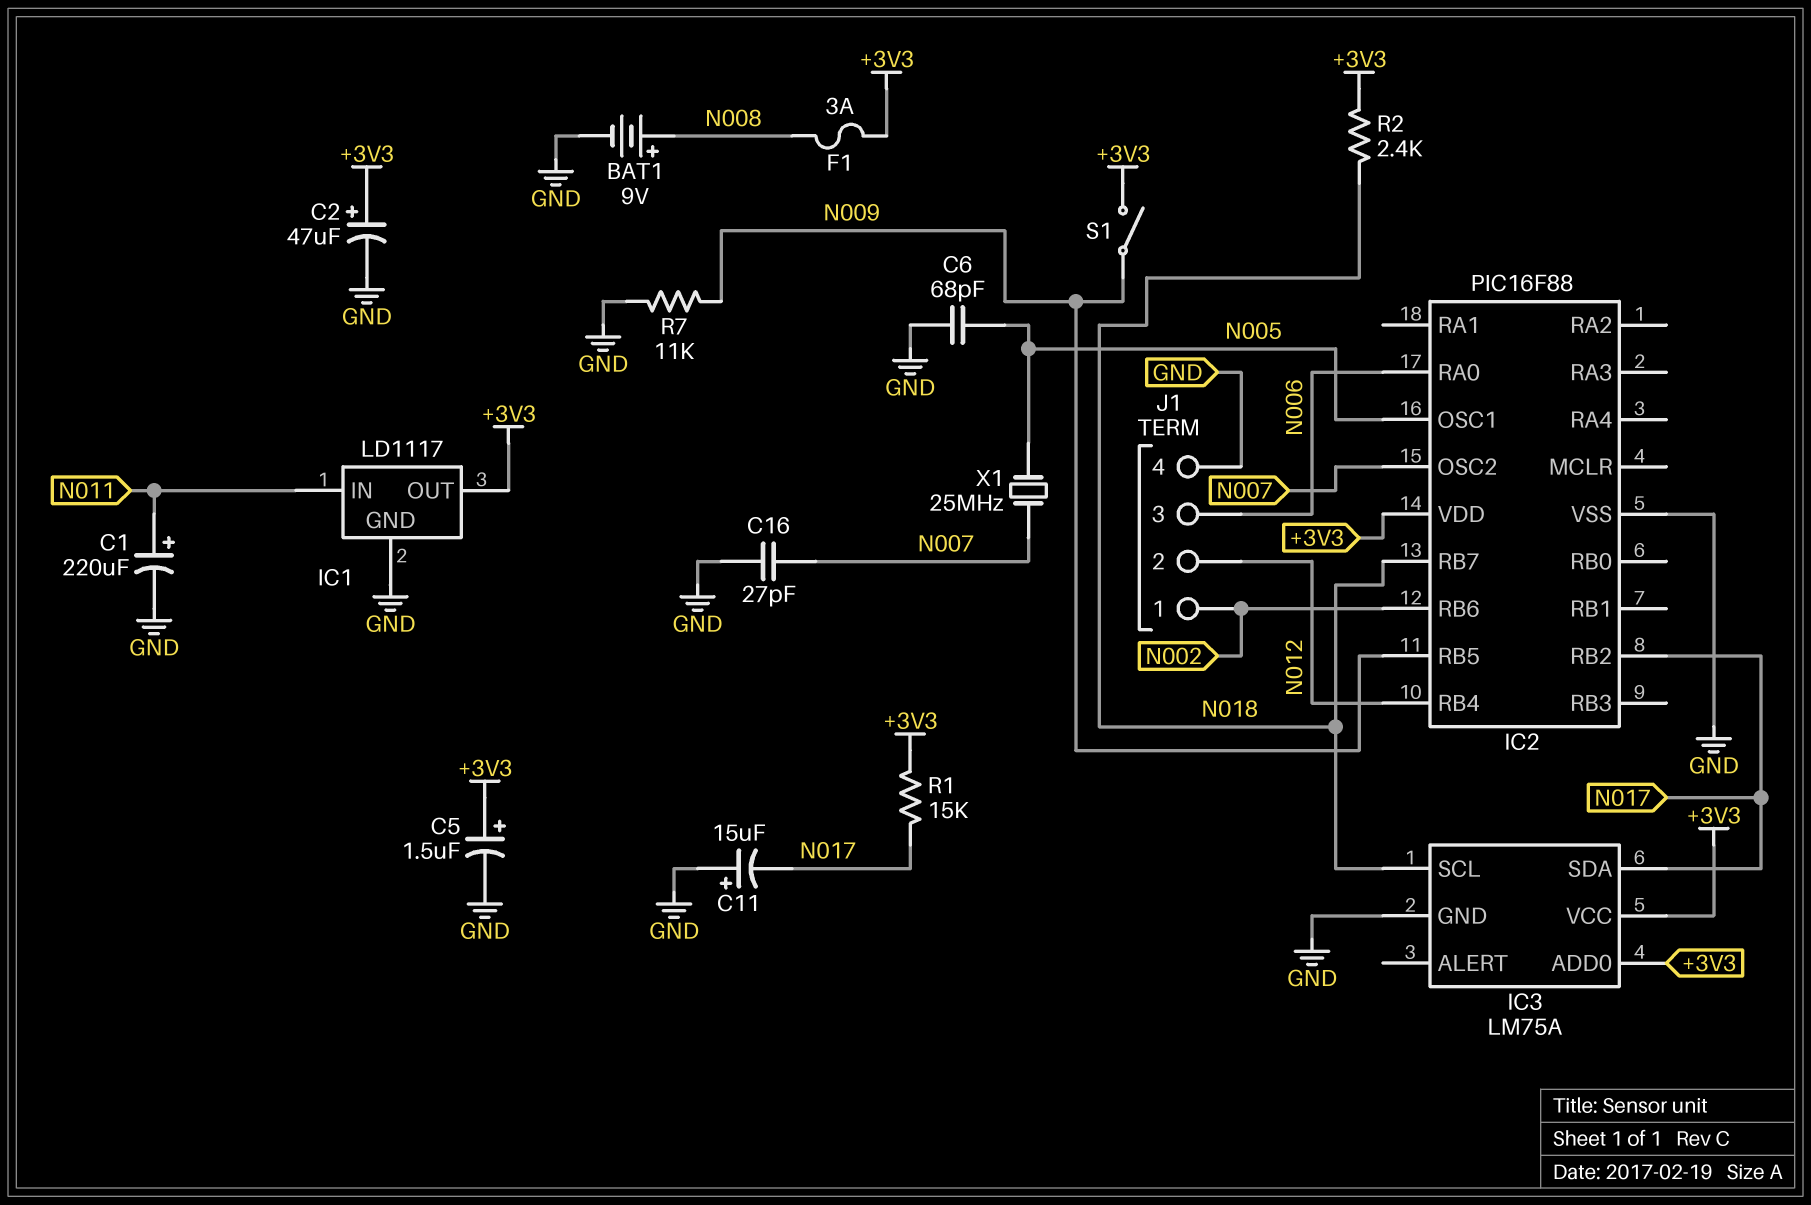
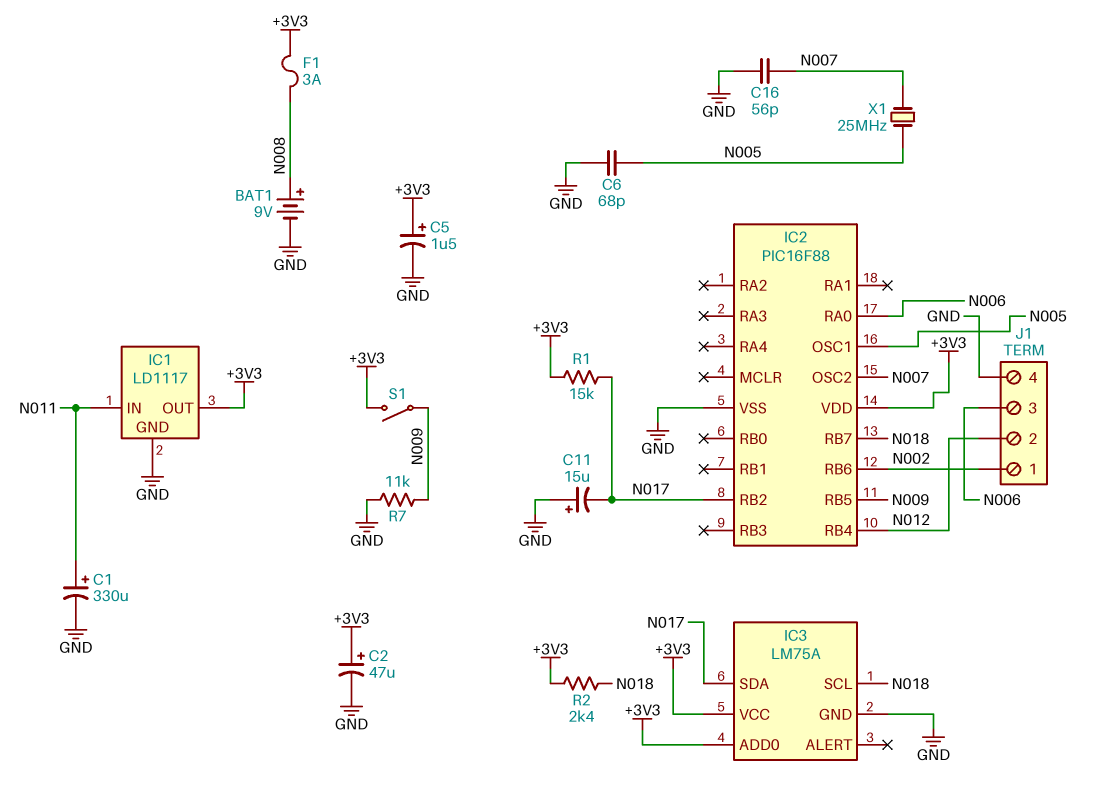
C1: 220uF (plus N011, minus GND) -> 330uF (plus N011, minus GND)
C16: 27pF (GND, N007) -> 56pF (GND, N007)

